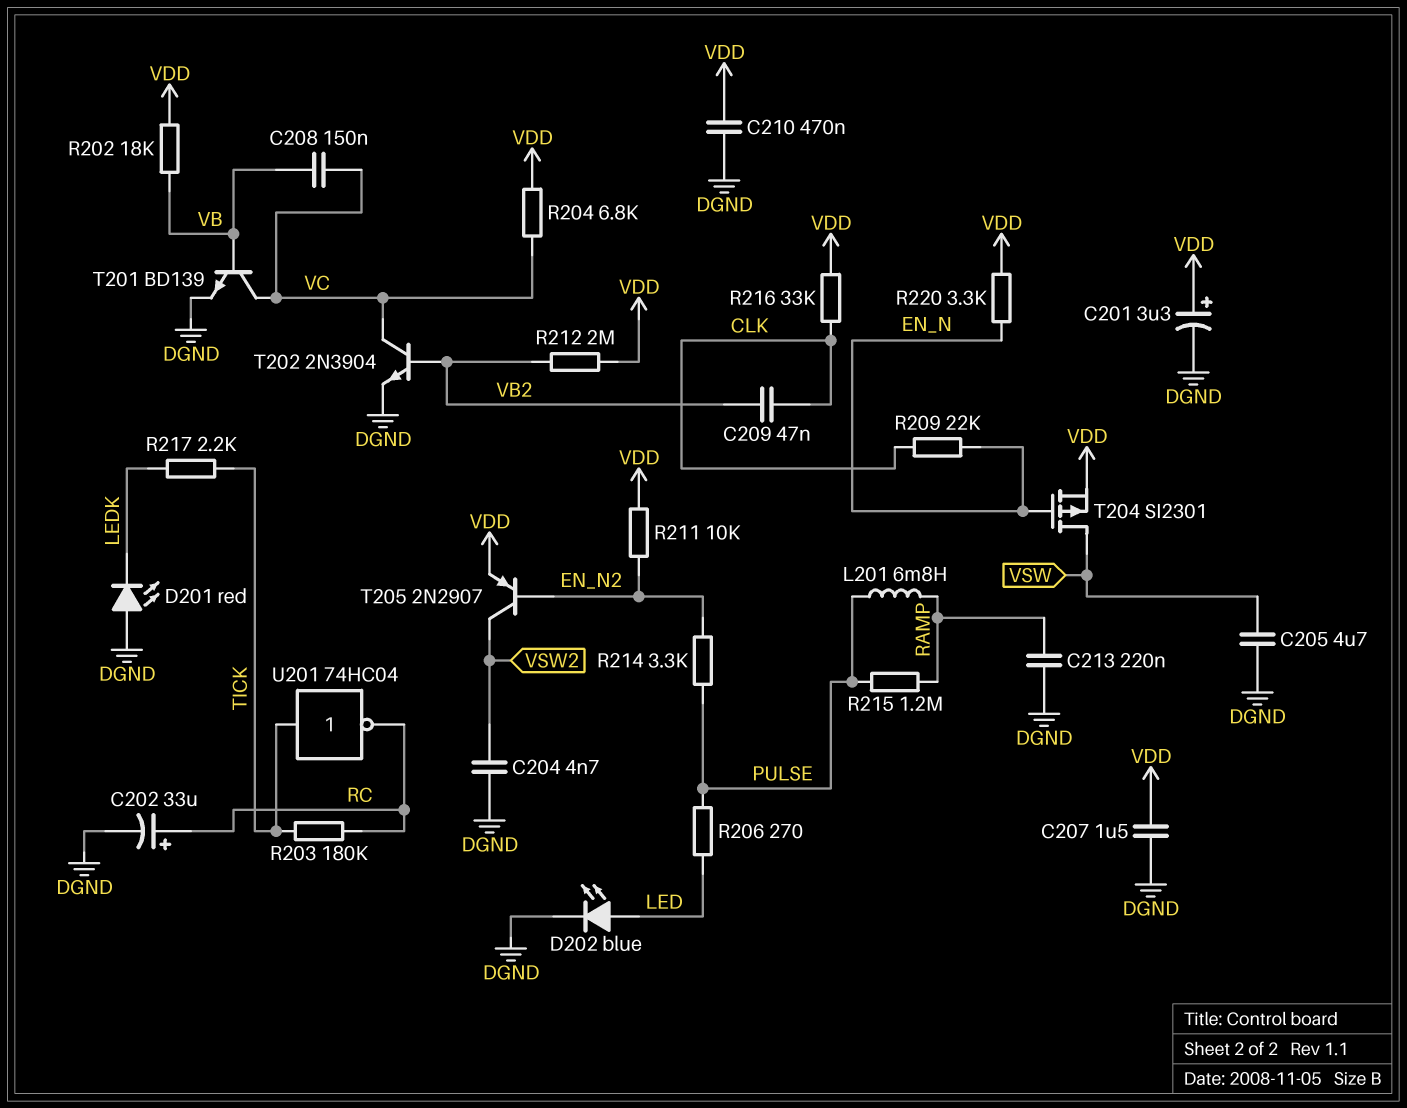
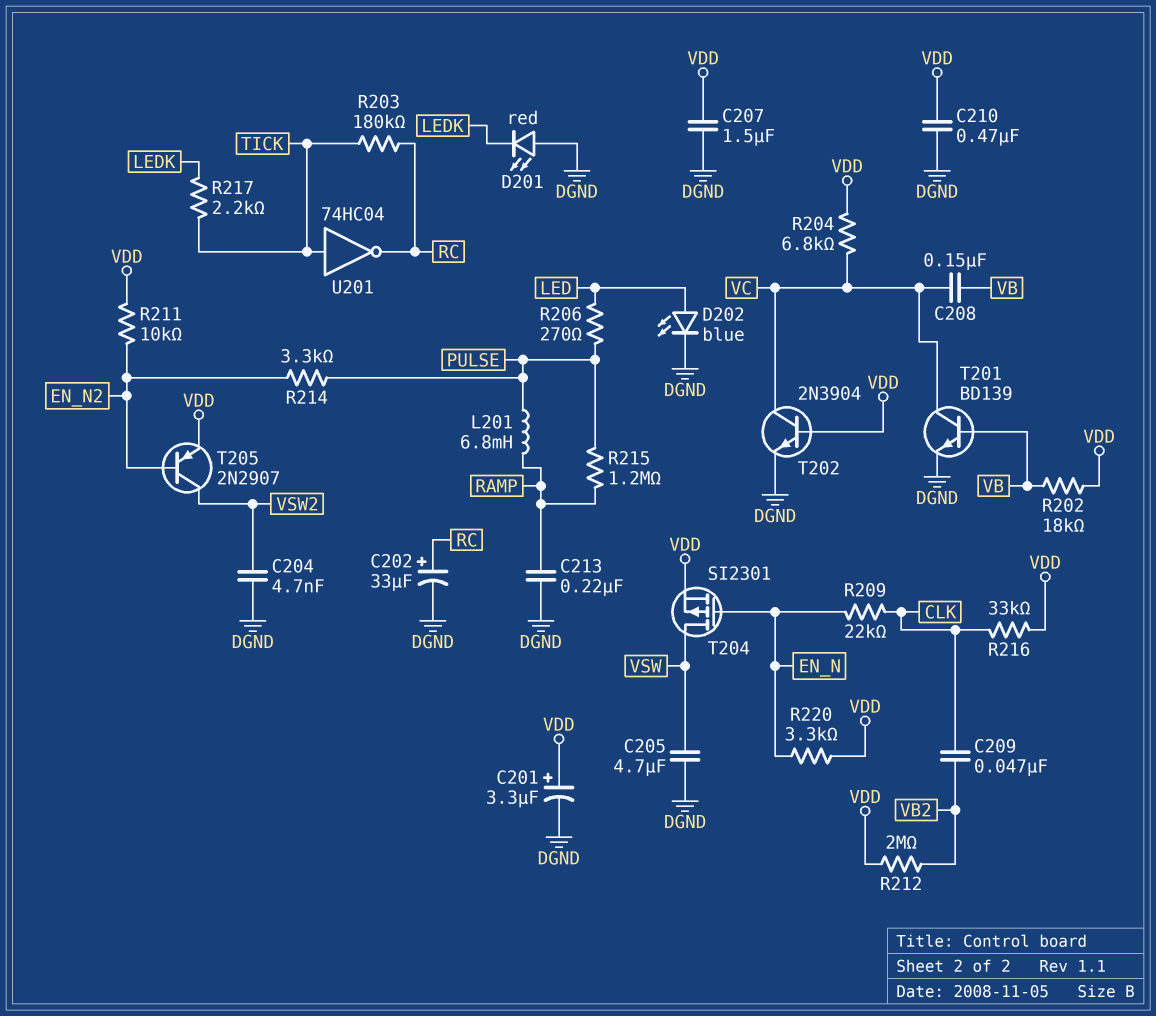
T202: NPN 2N3904 (B VB2, C VC, E DGND) -> NPN 2N3904 (B VDD, C VC, E DGND)

